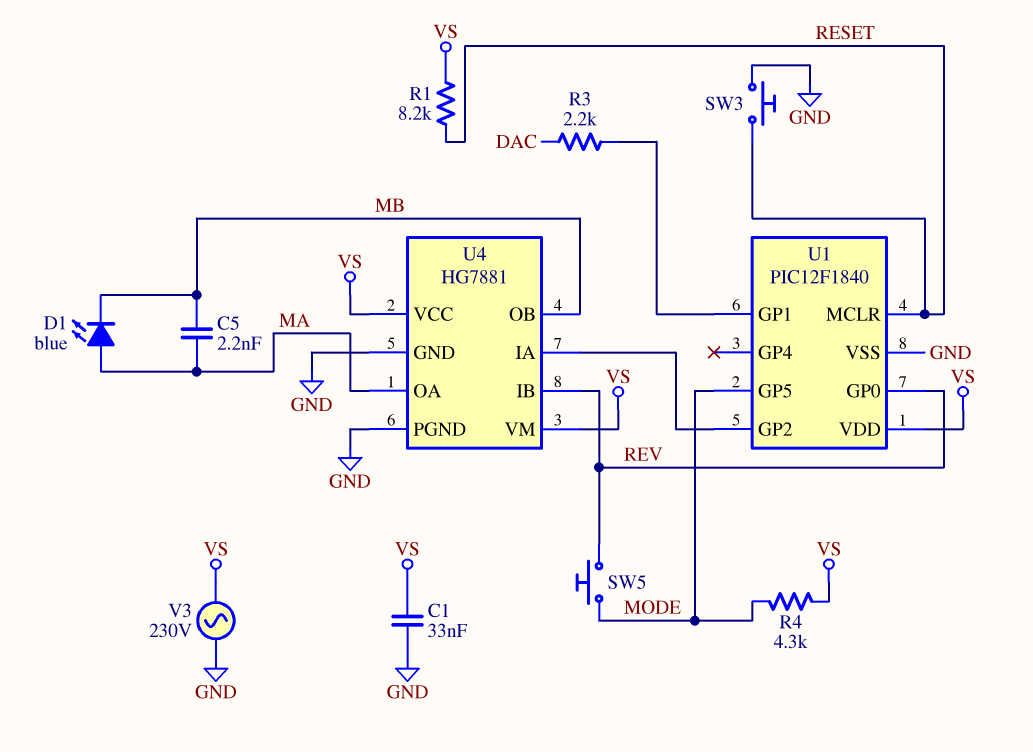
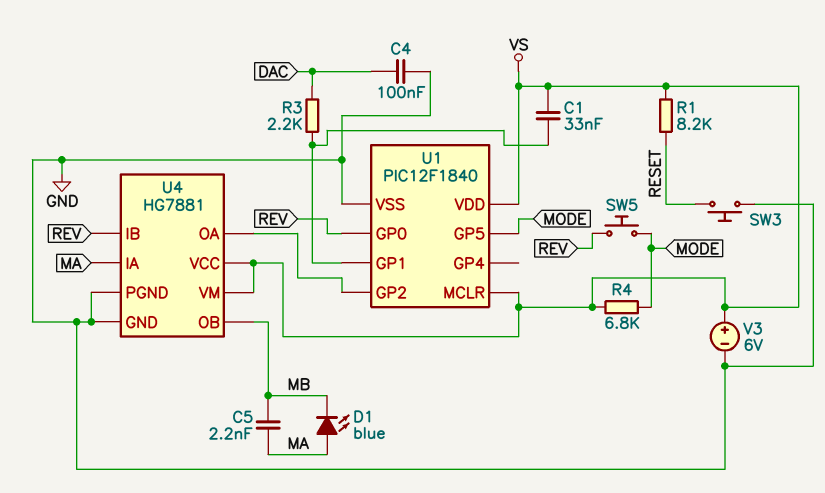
C1: 33nF (GND, VS) -> 33nF (U1/GP1, VS)
C4: none -> 100nF (DAC, GND)
R4: 4.3k (MODE, VS) -> 6.8k (MODE, VS)
U1 pin MCLR: RESET -> VS
U4 pin IA: U1/GP2 -> MA
U4 pin OA: MA -> U1/GP2
V3: AC 230V (GND, VS) -> 6V (plus VS, minus GND)

